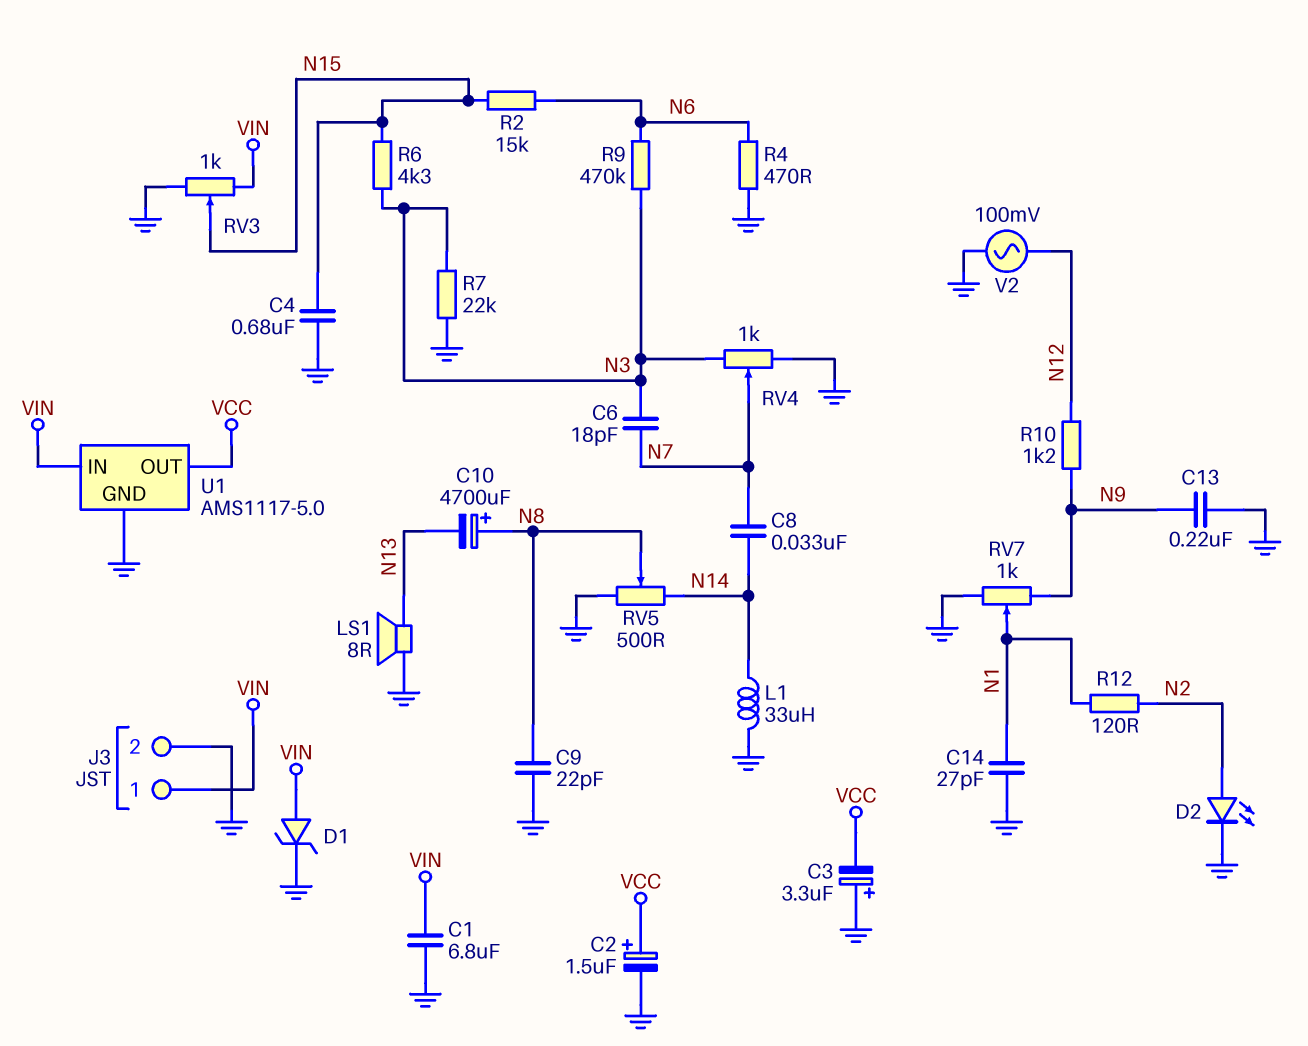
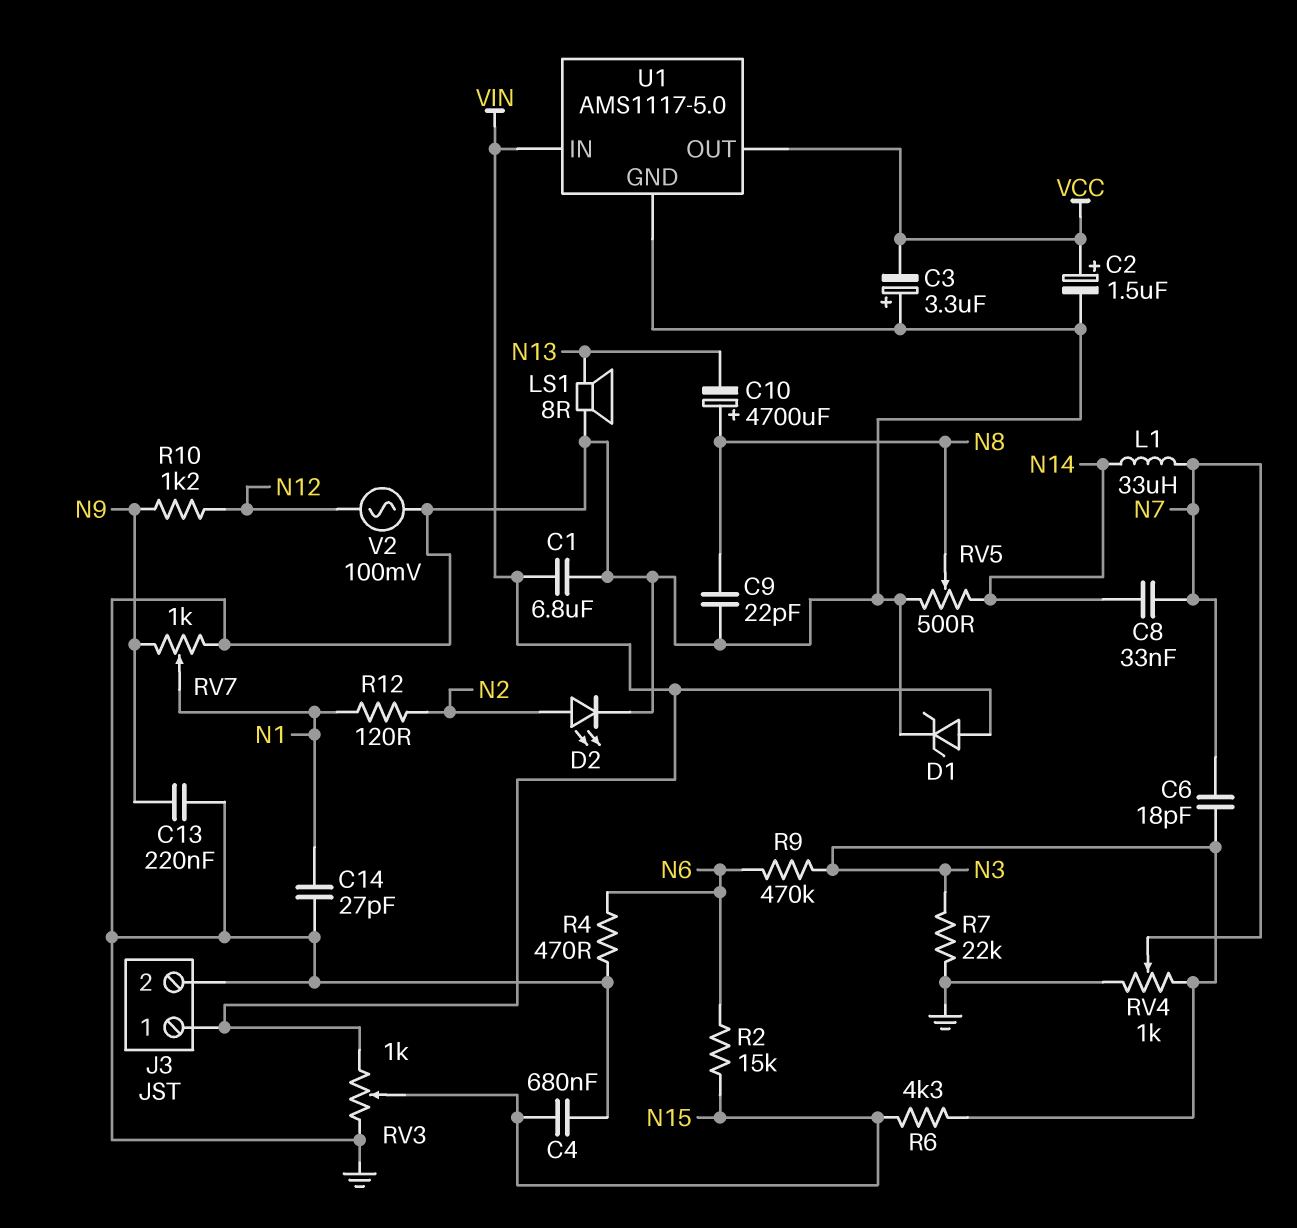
L1: 33uH (GND, N14) -> 33uH (N7, N14)

